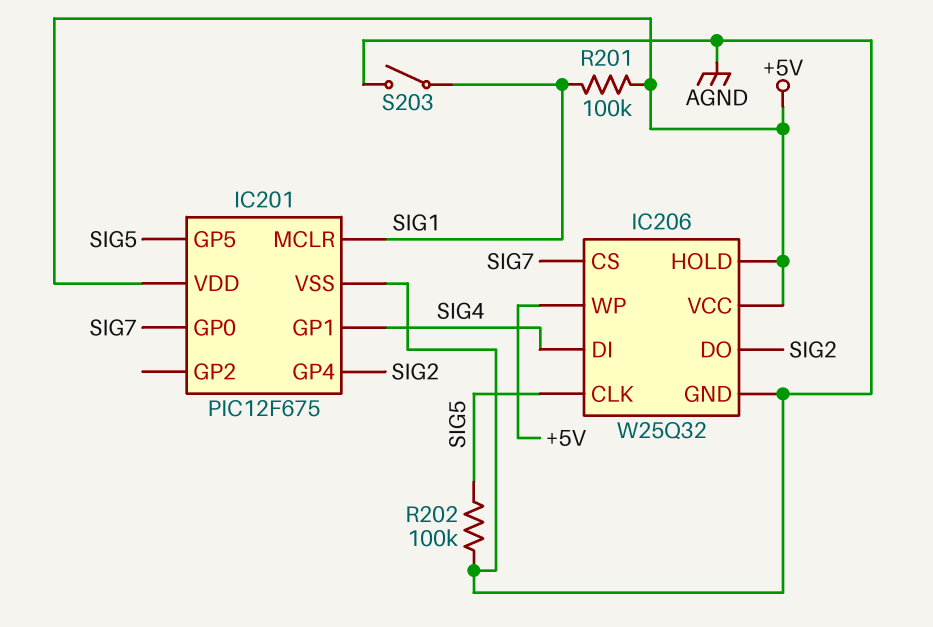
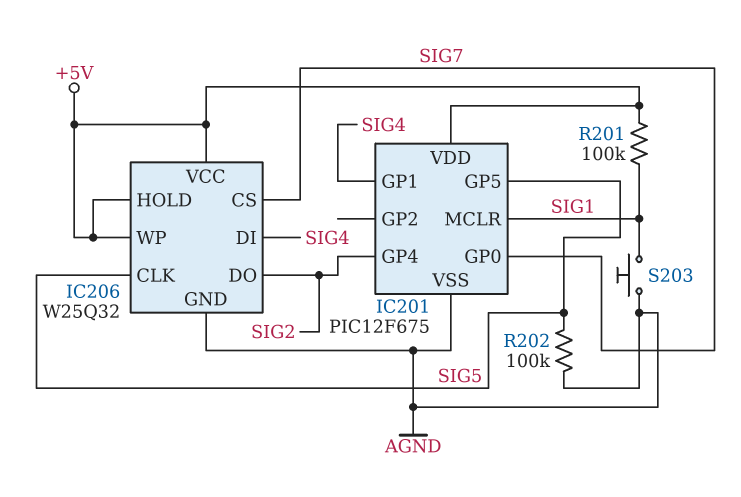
S203: switch (AGND, SIG1) -> button (AGND, SIG1)

